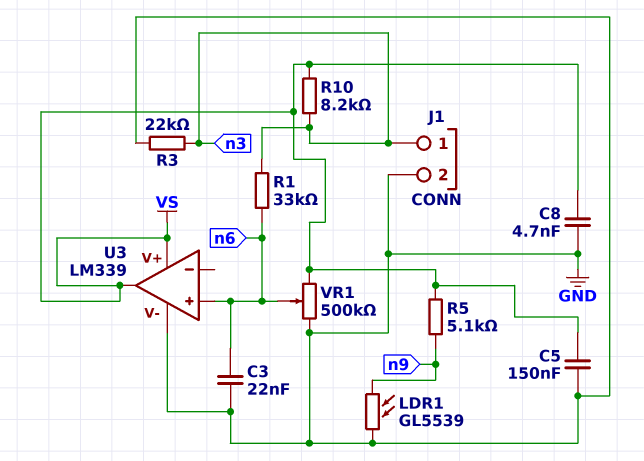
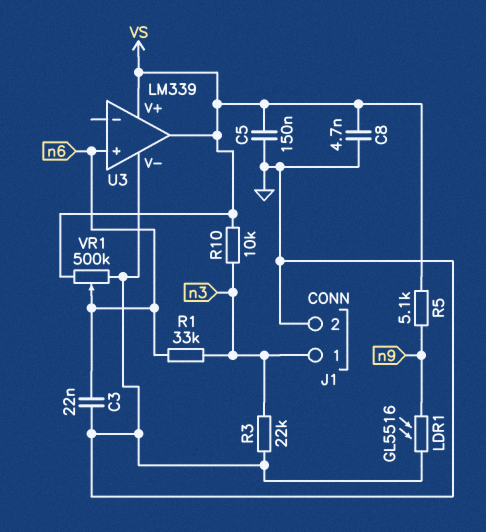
LDR1: GL5539 (GND, n9) -> GL5516 (GND, n9)
R10: 8.2k (VS, n3) -> 10k (VS, n3)

